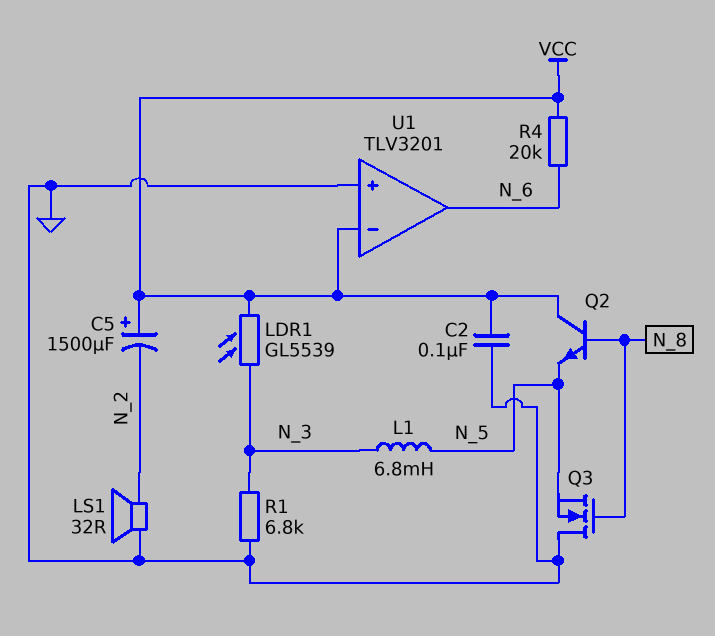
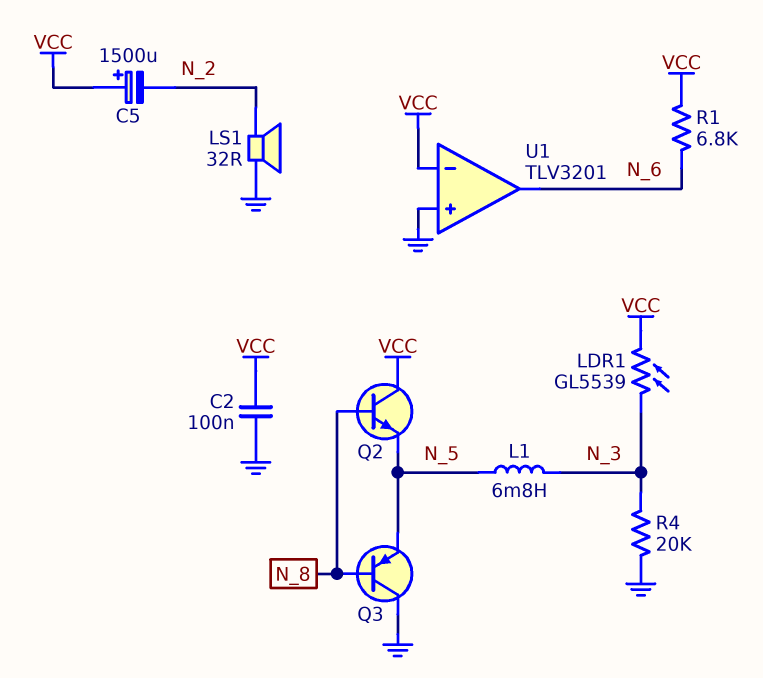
Q3: NMOS (G N_8, D GND, S N_5) -> PNP (B N_8, C GND, E N_5)
R1: 6.8k (GND, N_3) -> 6.8k (N_6, VCC)
R4: 20k (N_6, VCC) -> 20k (GND, N_3)

